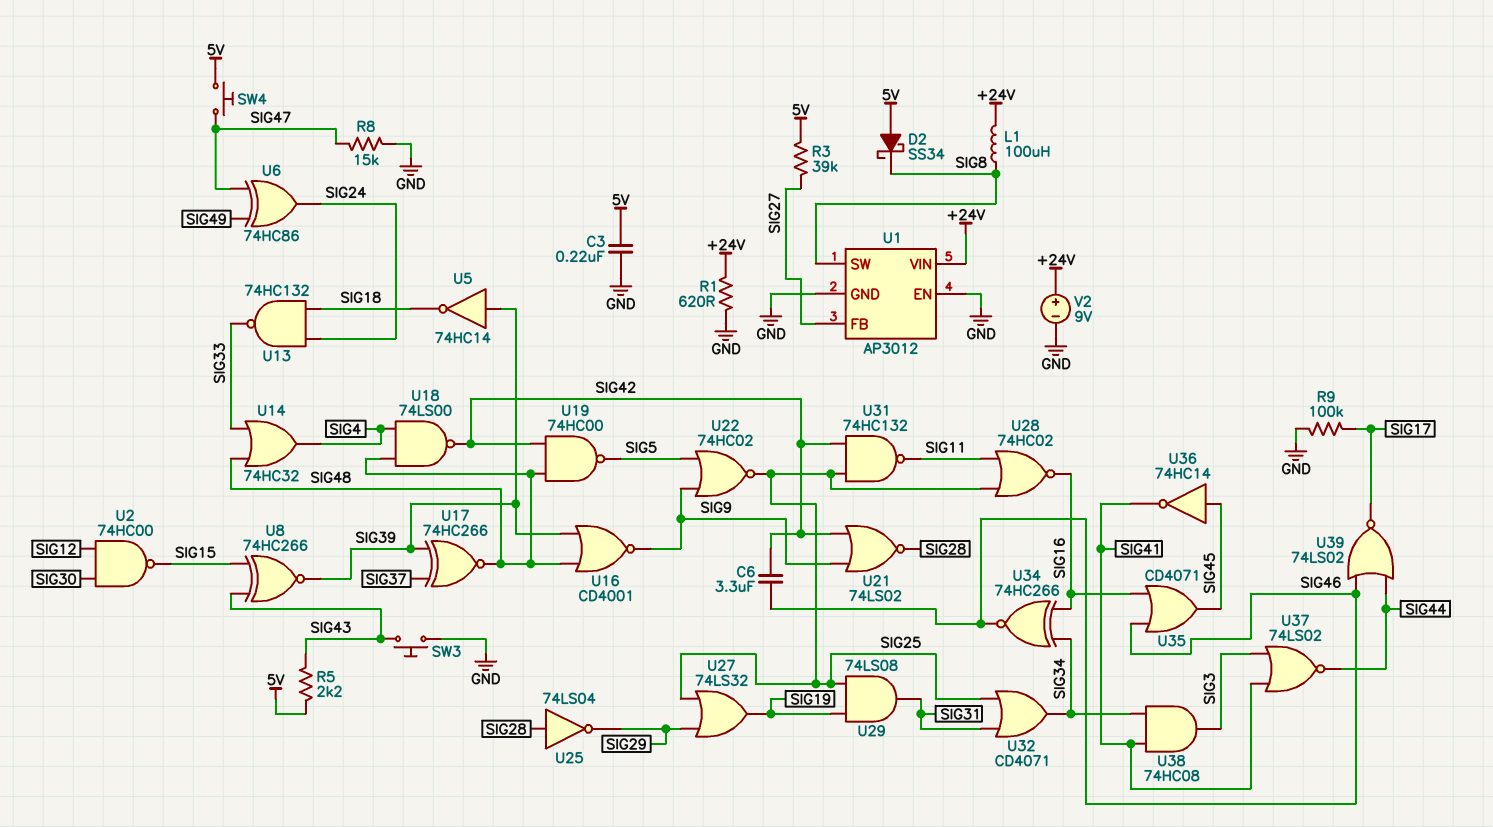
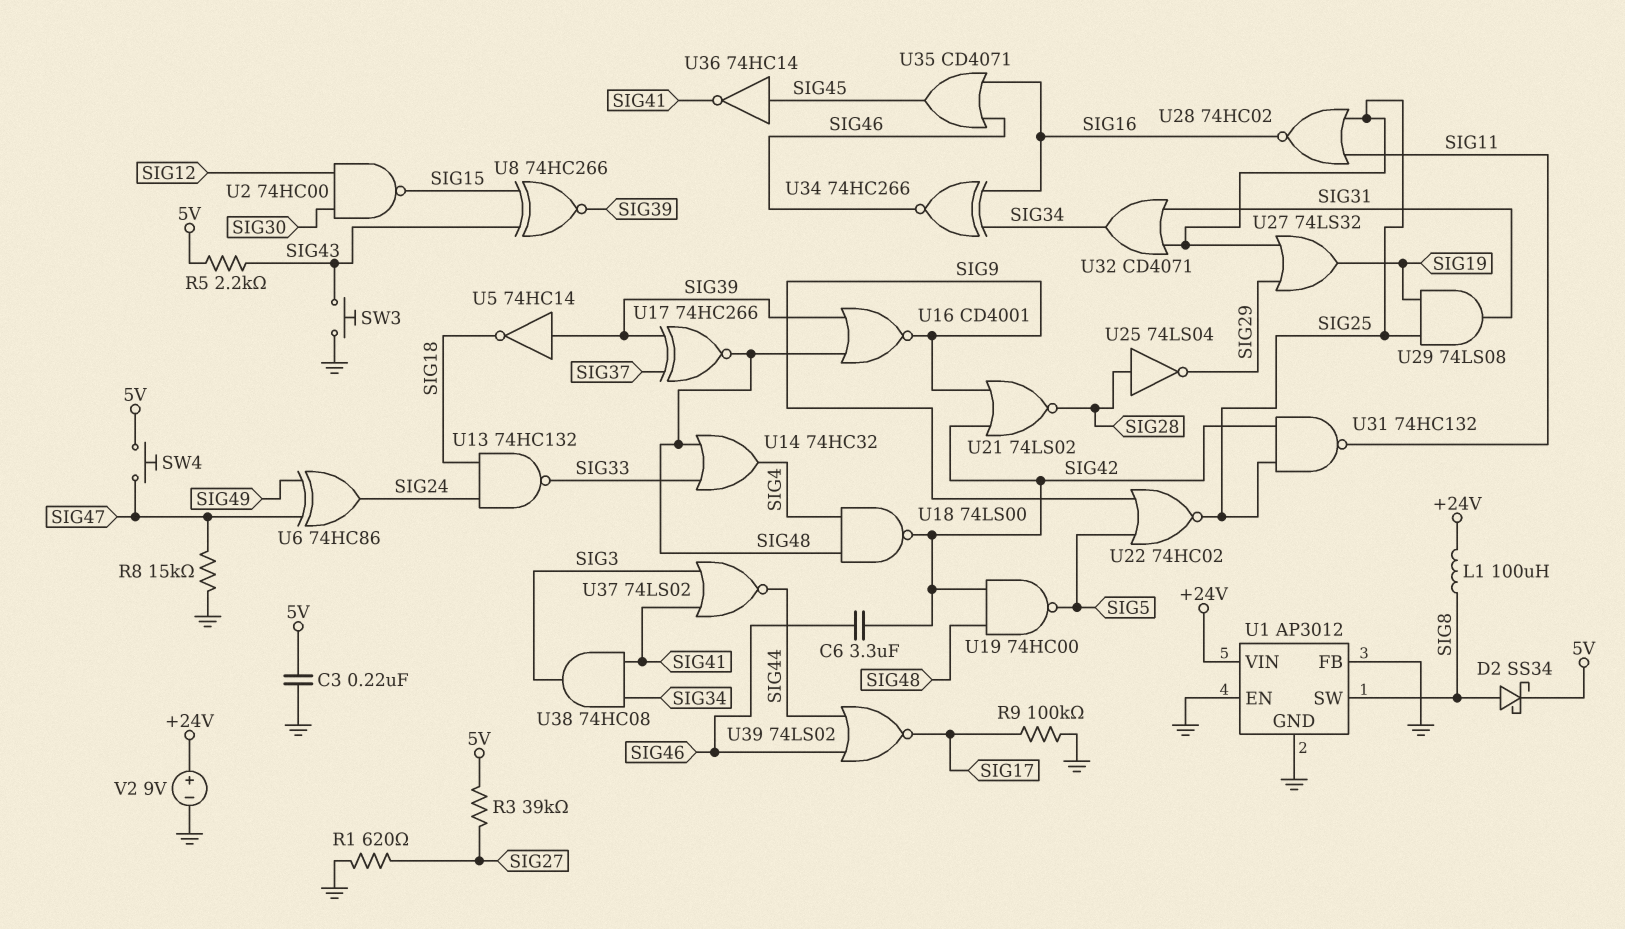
D2: schottky SS34 (A 5V, K SIG8) -> schottky SS34 (A SIG8, K 5V)
R1: 620 (+24V, GND) -> 620 (GND, SIG27)
U1 pin FB: SIG27 -> GND

